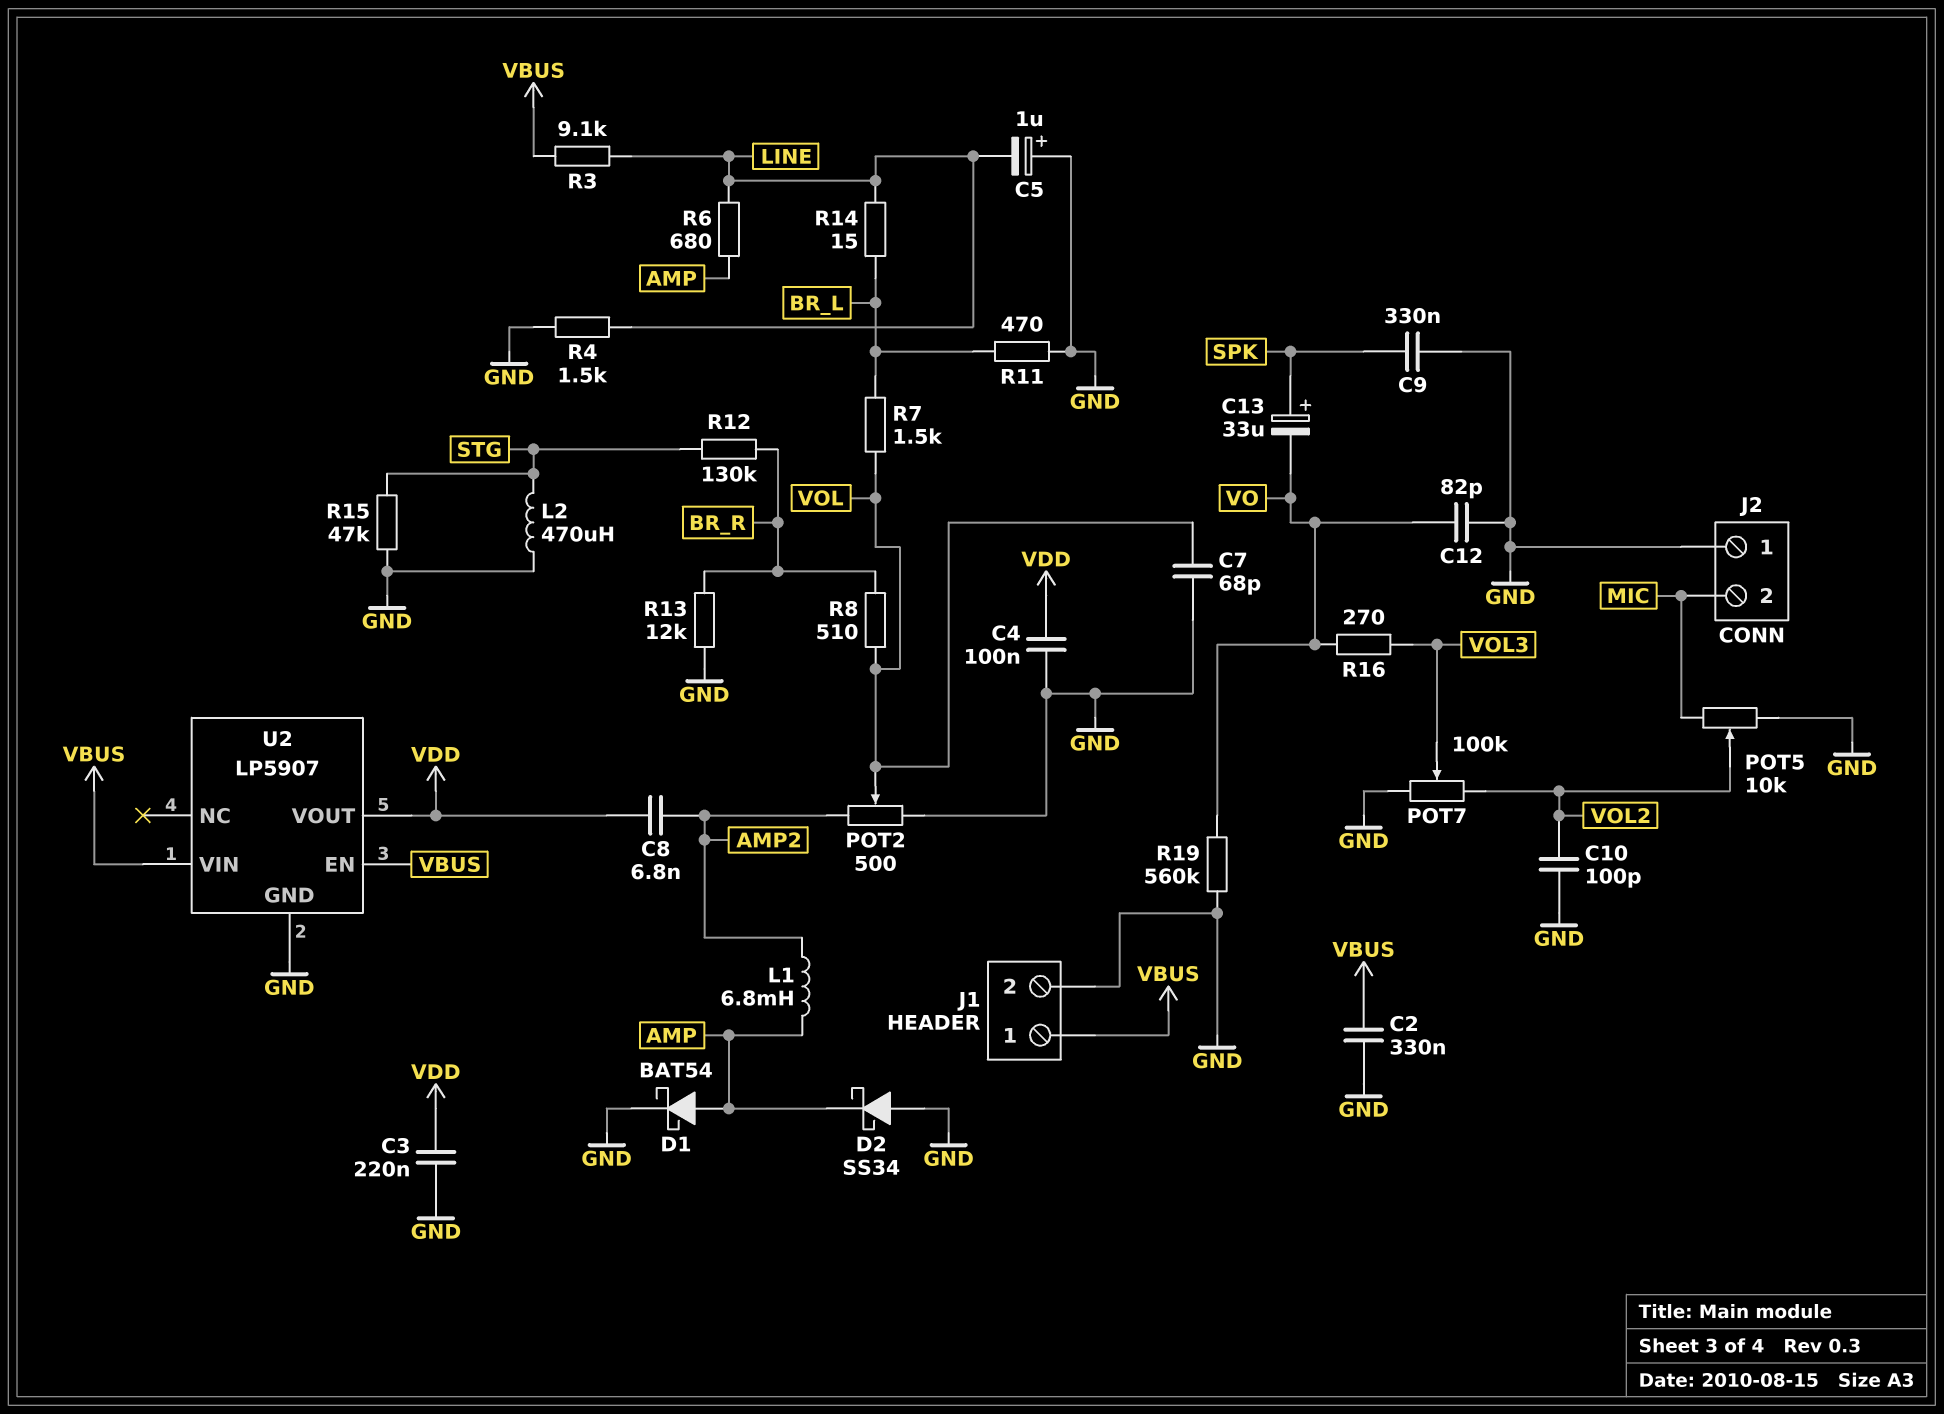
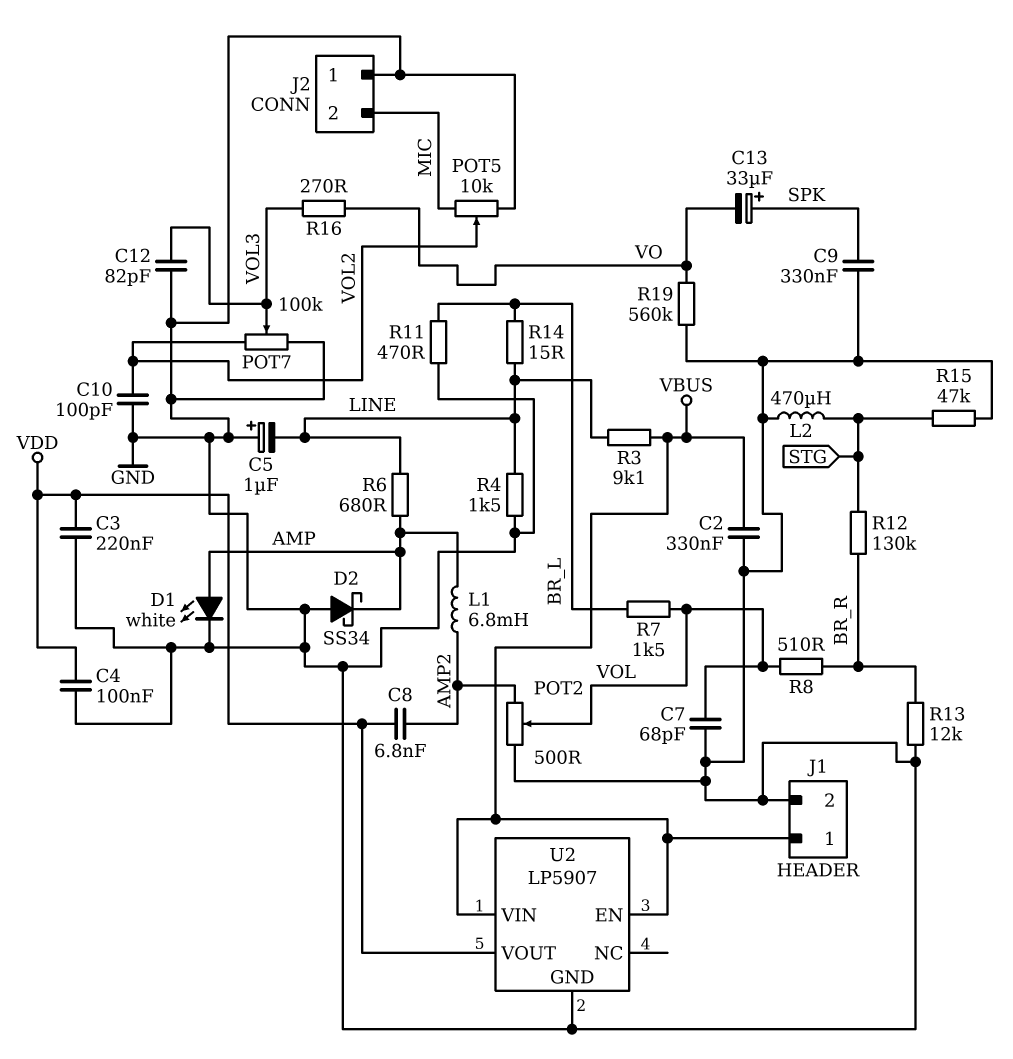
C12: 82pF (GND, VO) -> 82pF (GND, VOL3)
D1: schottky BAT54 (A AMP, K GND) -> LED white (A AMP, K GND)

